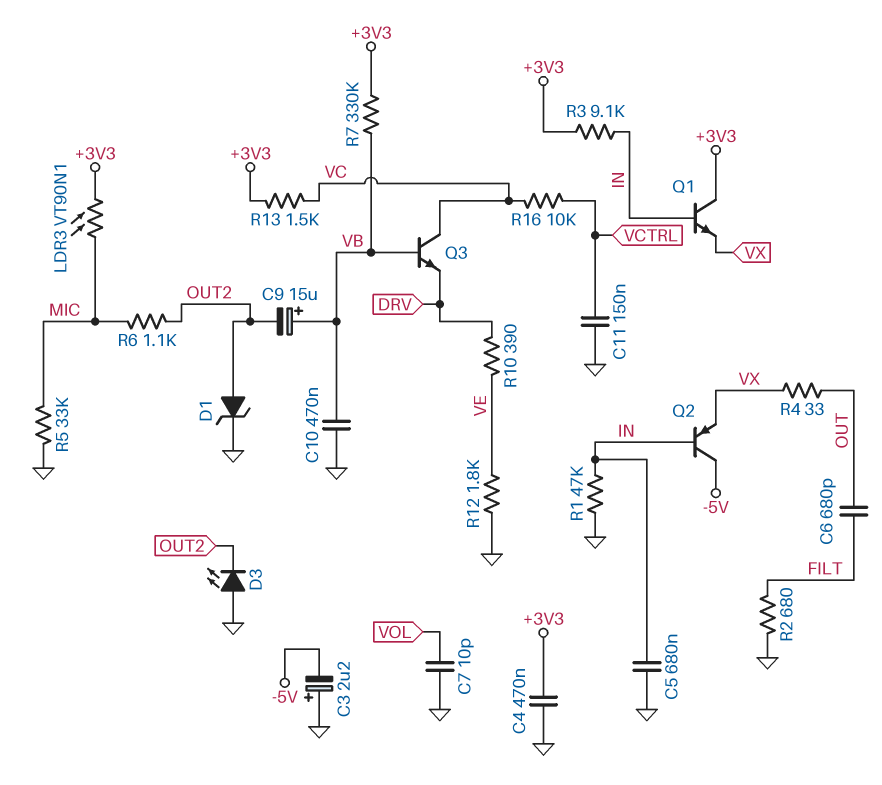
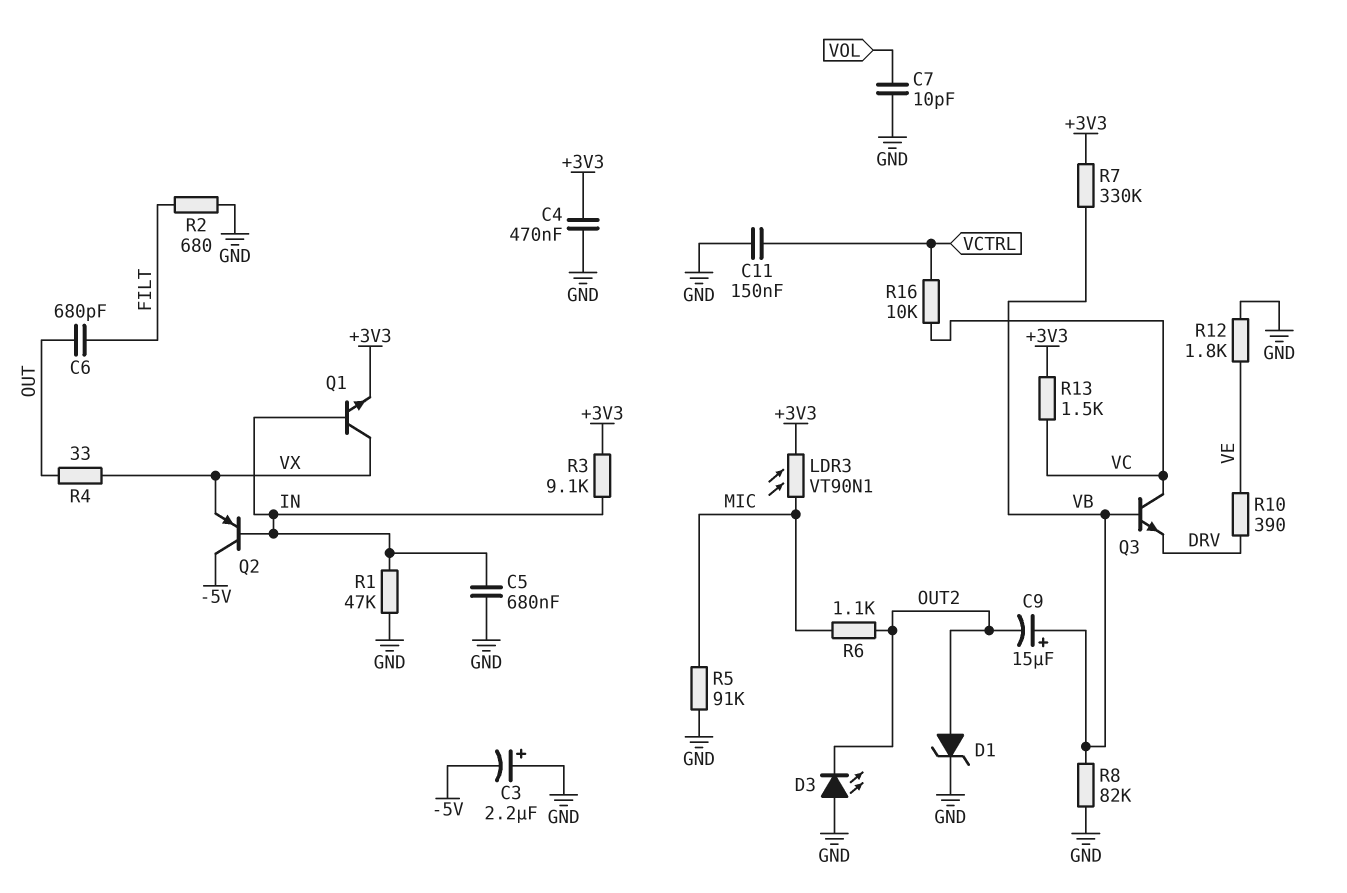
C10: 470nF (GND, VB) -> none
Q1: NPN (B IN, C +3V3, E VX) -> NPN (B IN, C VX, E +3V3)
R5: 33k (GND, MIC) -> 91k (GND, MIC)
R8: none -> 82k (GND, VB)

